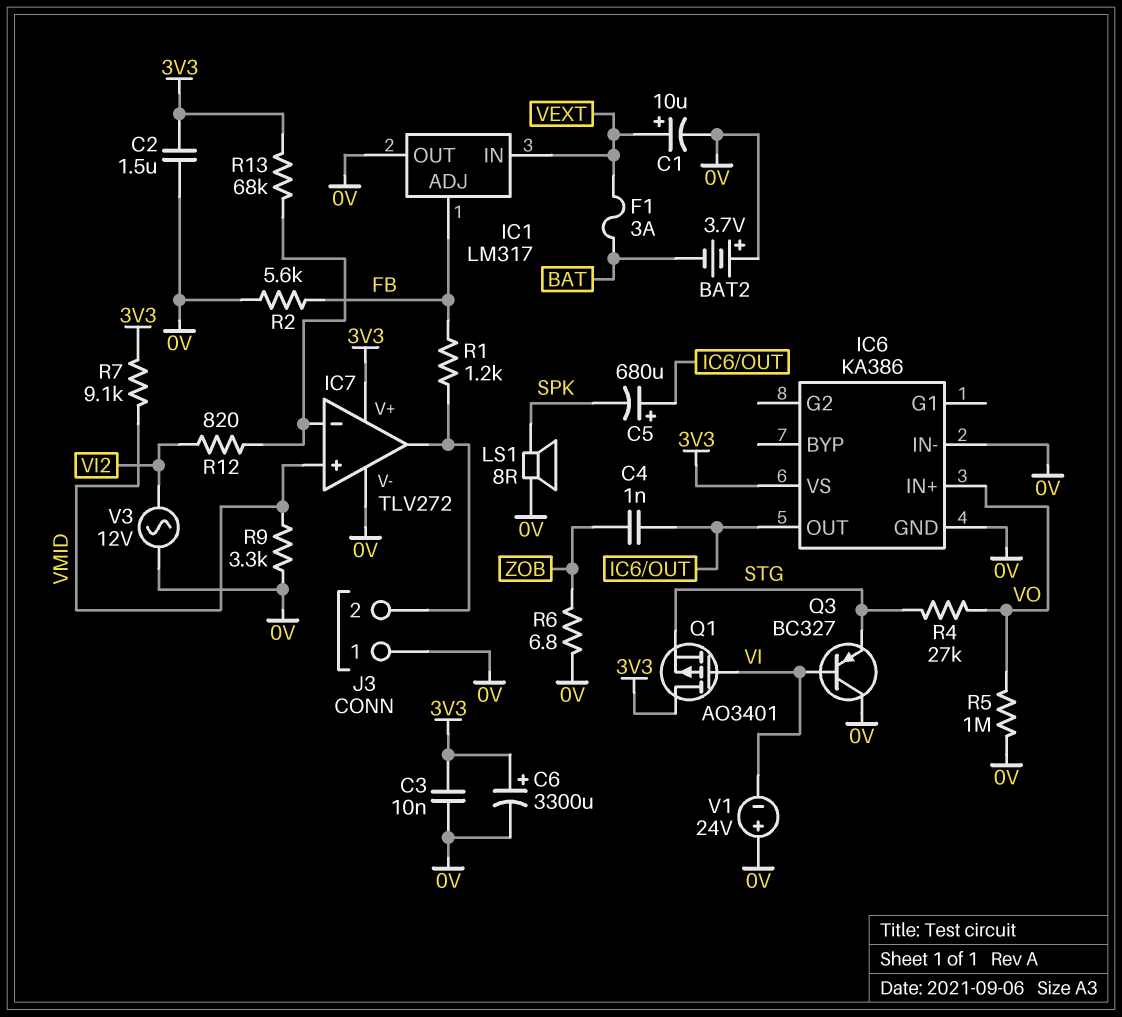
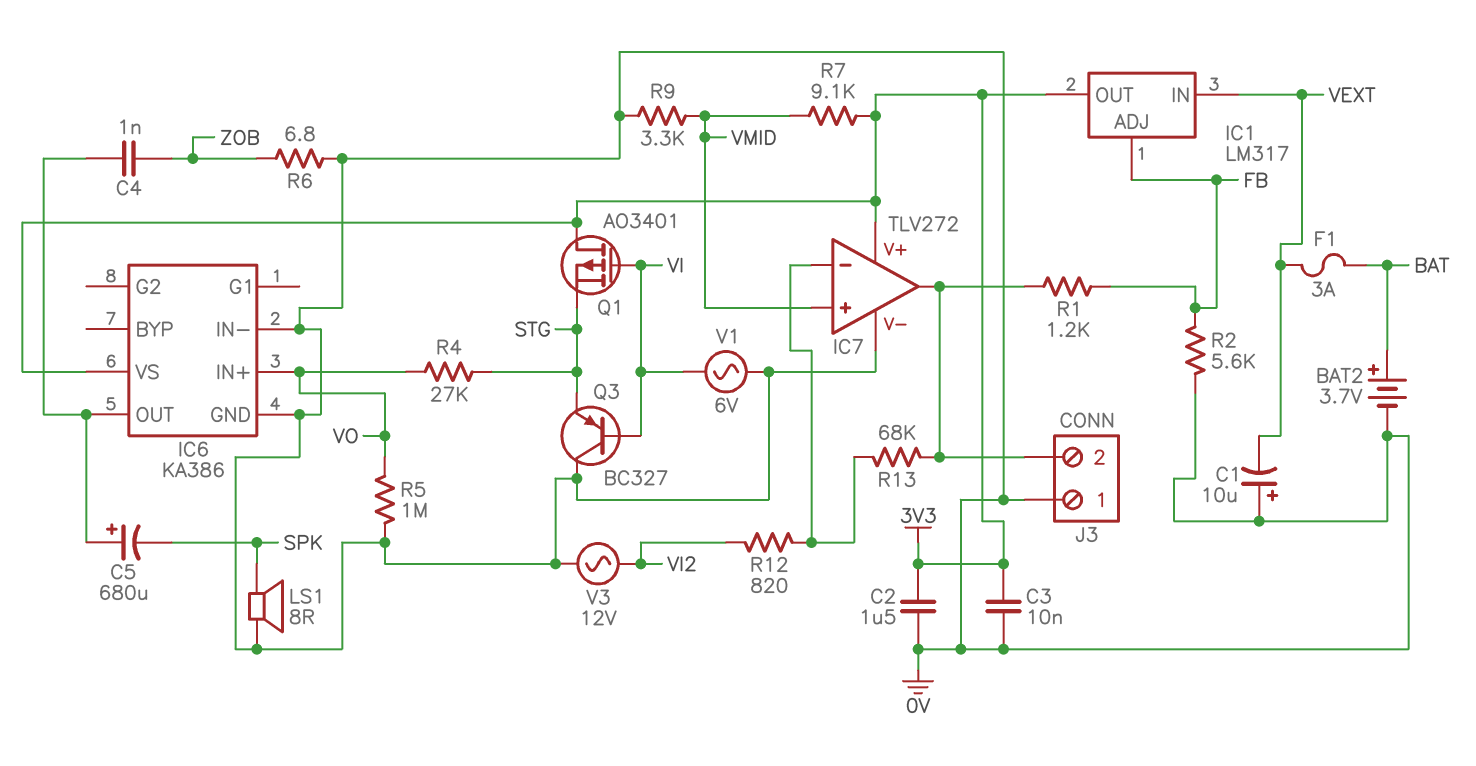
BAT2: 3.7V (plus 0V, minus BAT) -> 3.7V (plus BAT, minus 0V)
C1: 10uF (plus VEXT, minus 0V) -> 10uF (plus 0V, minus VEXT)
C6: 3300uF (plus 3V3, minus 0V) -> none
IC1 pin OUT: 0V -> 3V3
R13: 68k (3V3, IC7/in-) -> 68k (IC7/in-, IC7/out)
V1: 24V (plus 0V, minus VI) -> AC 6V (0V, VI)

